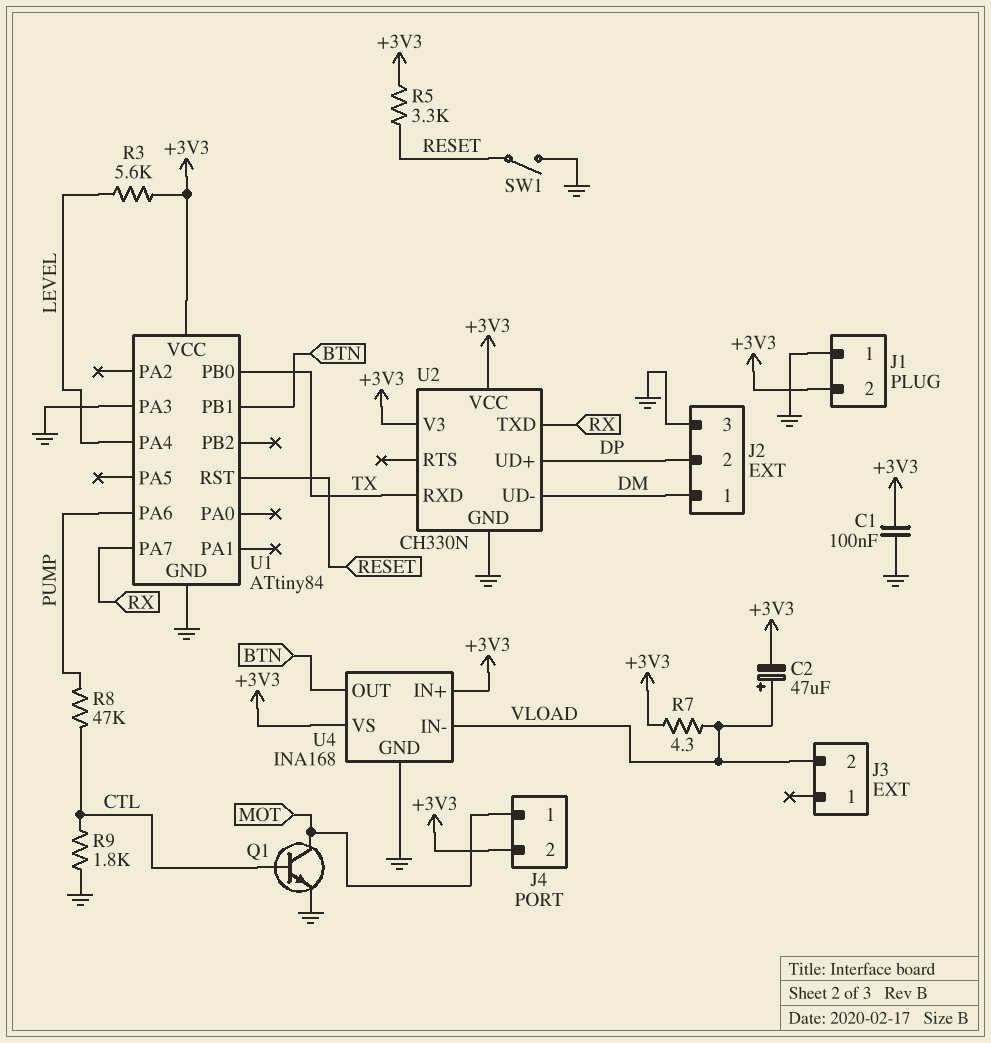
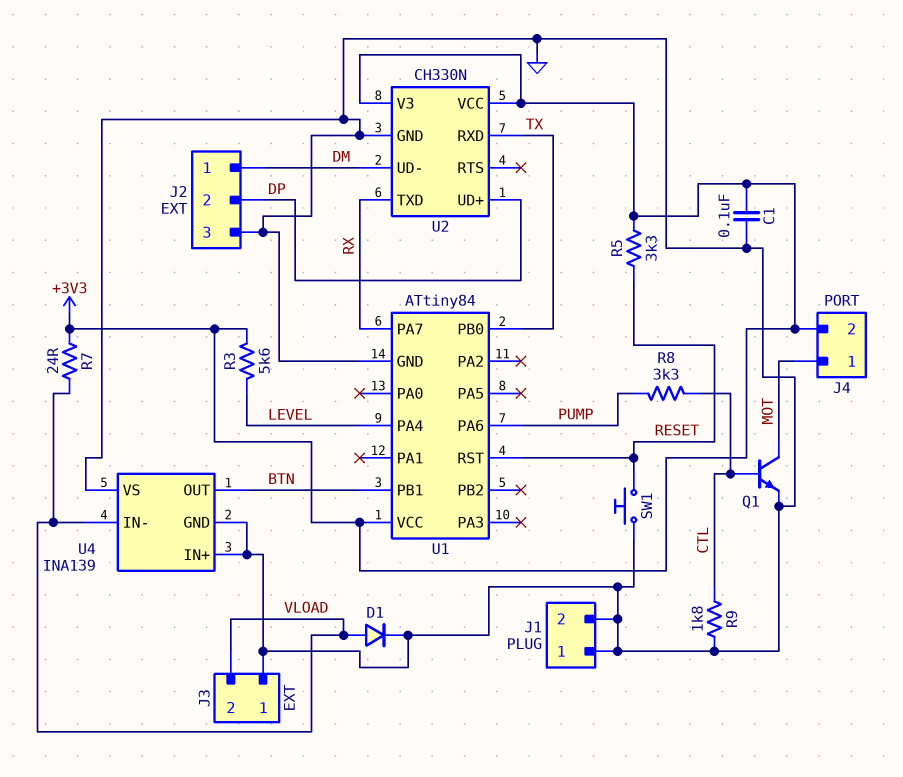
C2: 47uF (plus VLOAD, minus +3V3) -> none
D1: none -> diode (A VLOAD, K GND)
J1 pin 2: +3V3 -> GND
J3 pin 1: none -> GND
R7: 4.3 (+3V3, VLOAD) -> 24 (+3V3, VLOAD)
R8: 47k (CTL, PUMP) -> 3.3k (CTL, PUMP)
SW1: switch (GND, RESET) -> button (GND, RESET)
U1 pin PA3: GND -> none
U4: INA168 -> INA139
U4 pin IN+: +3V3 -> GND
U4 pin VS: +3V3 -> GND

